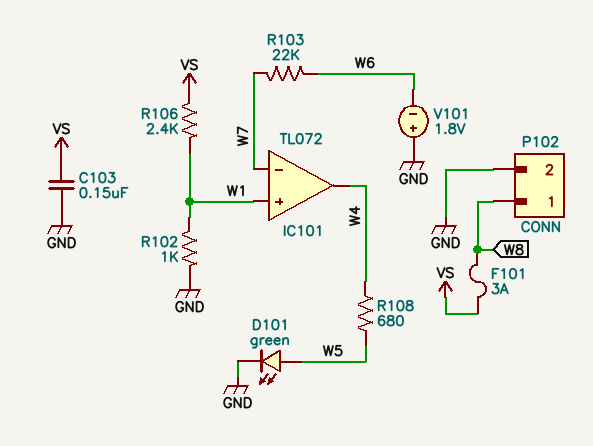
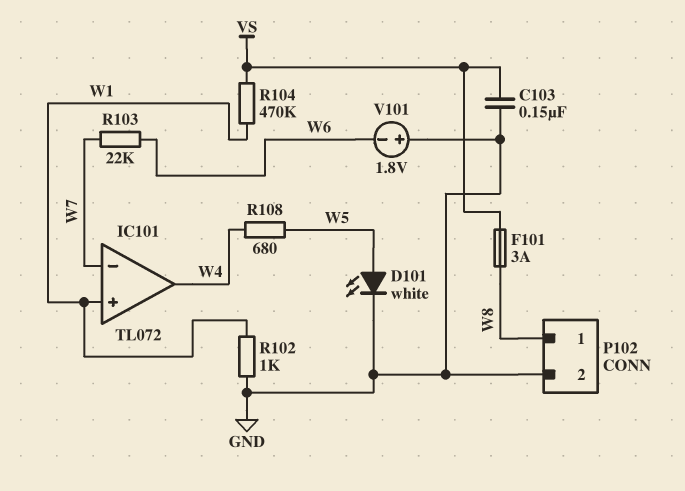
D101: LED green (A W5, K GND) -> LED white (A W5, K GND)
R104: none -> 470k (VS, W1)
R106: 2.4k (VS, W1) -> none

